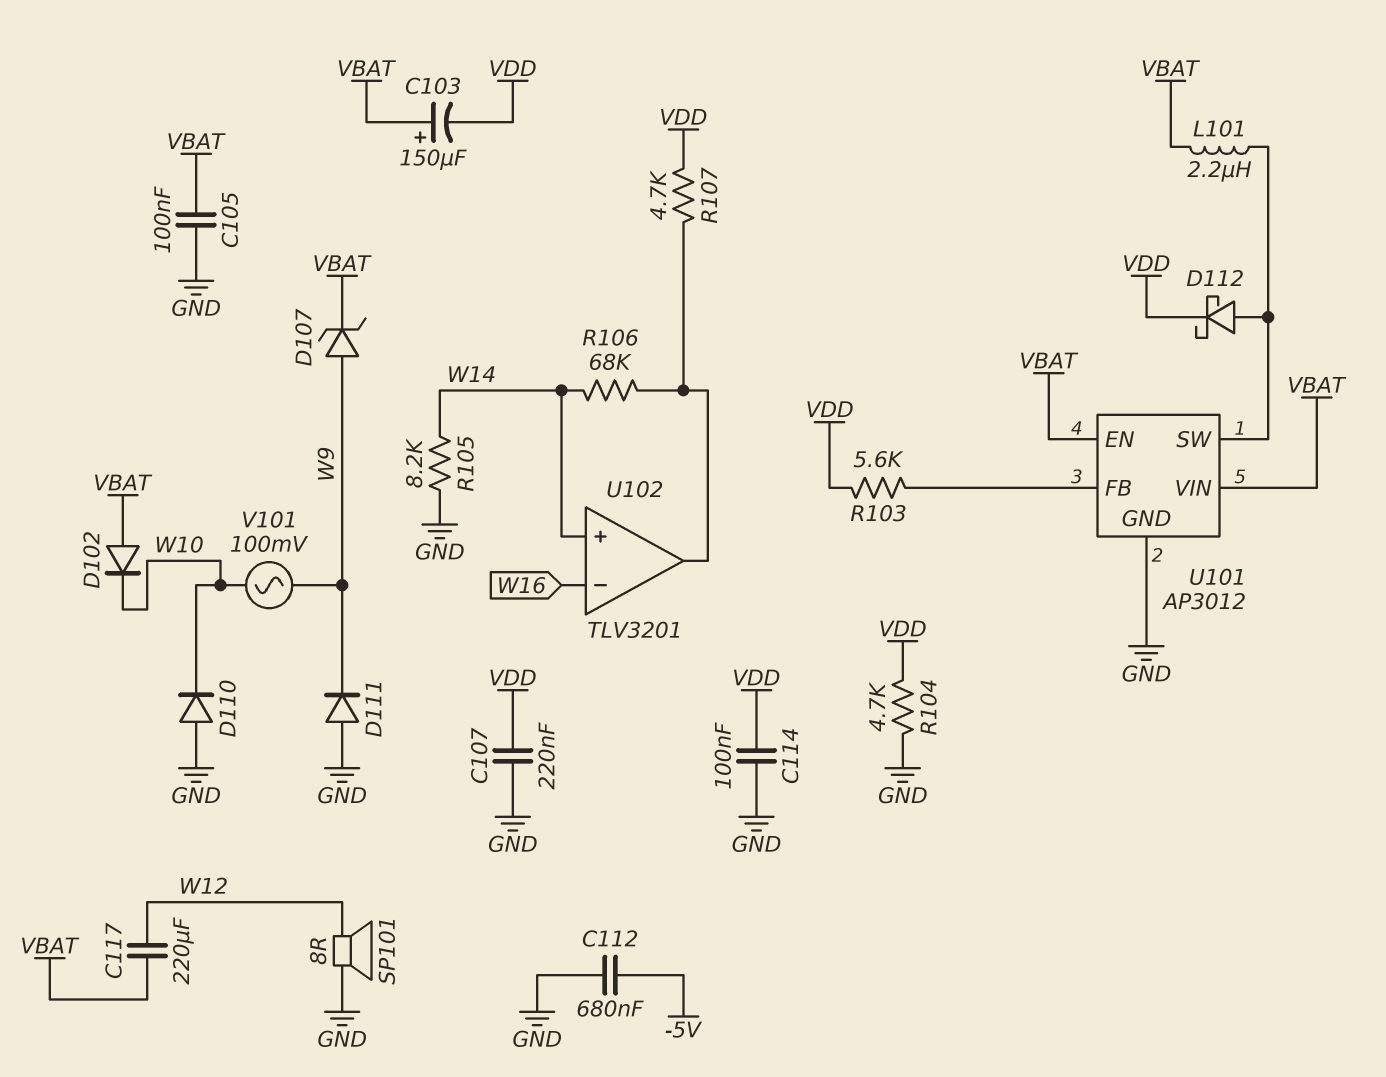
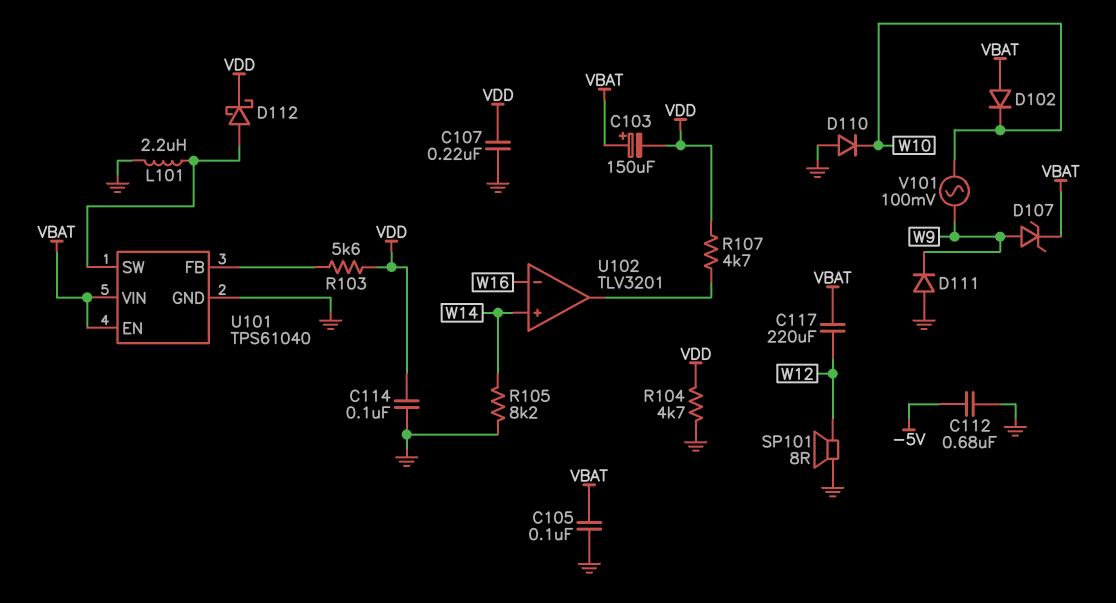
L101: 2.2uH (U101/SW, VBAT) -> 2.2uH (GND, U101/SW)
R106: 68k (U102/out, W14) -> none
U101: AP3012 -> TPS61040

